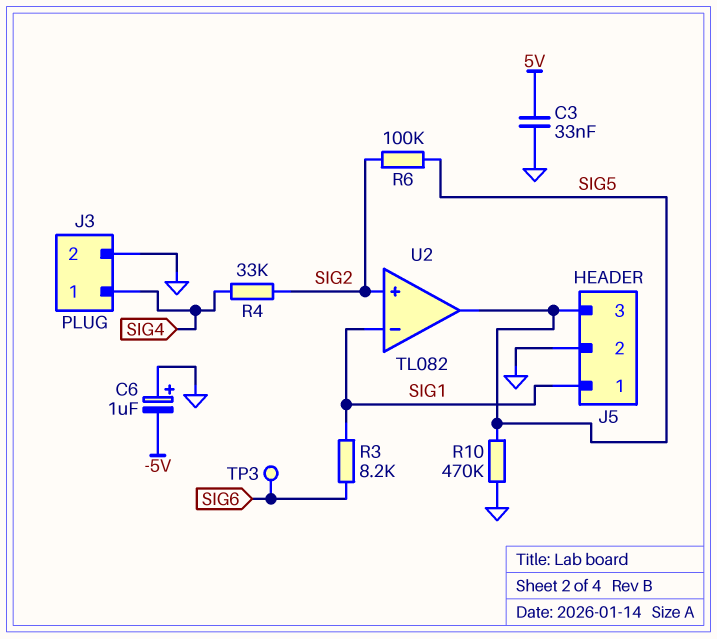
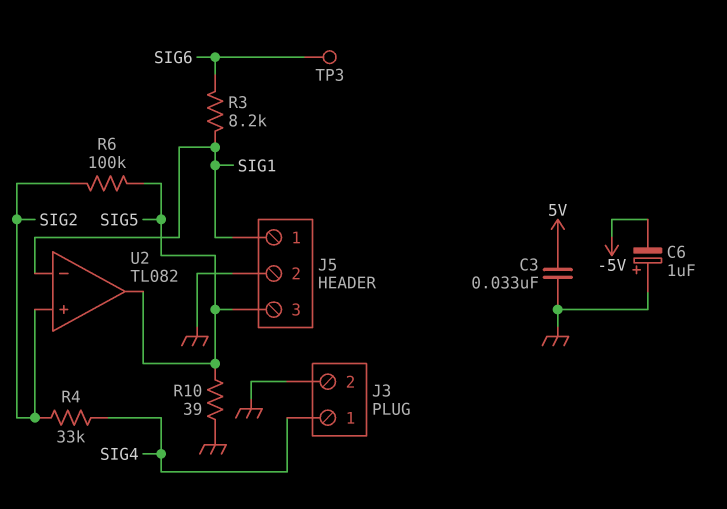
R10: 470k (GND, SIG5) -> 39 (GND, SIG5)

